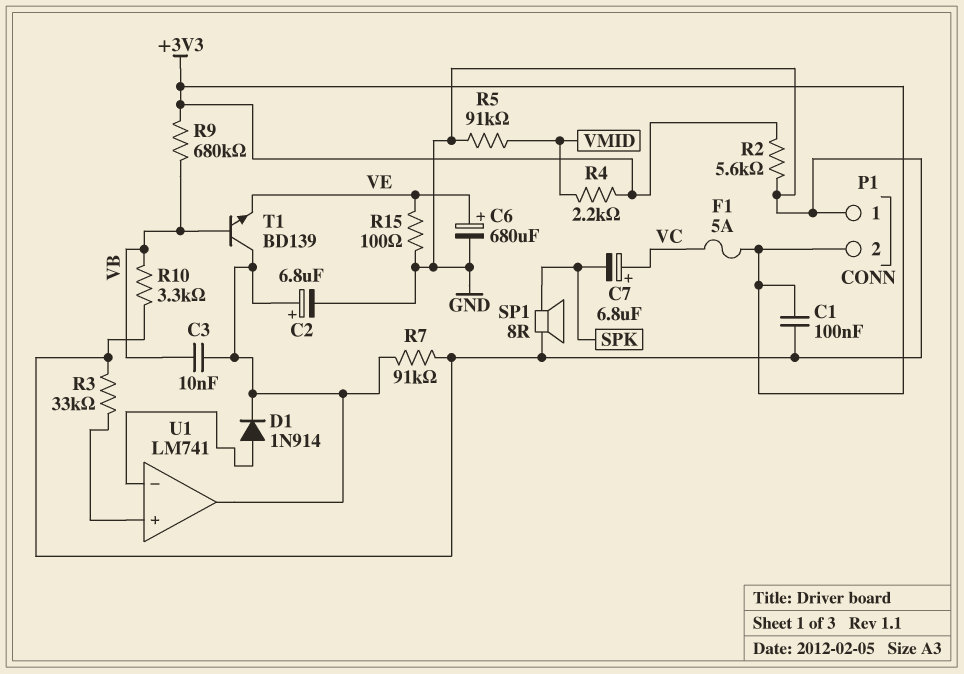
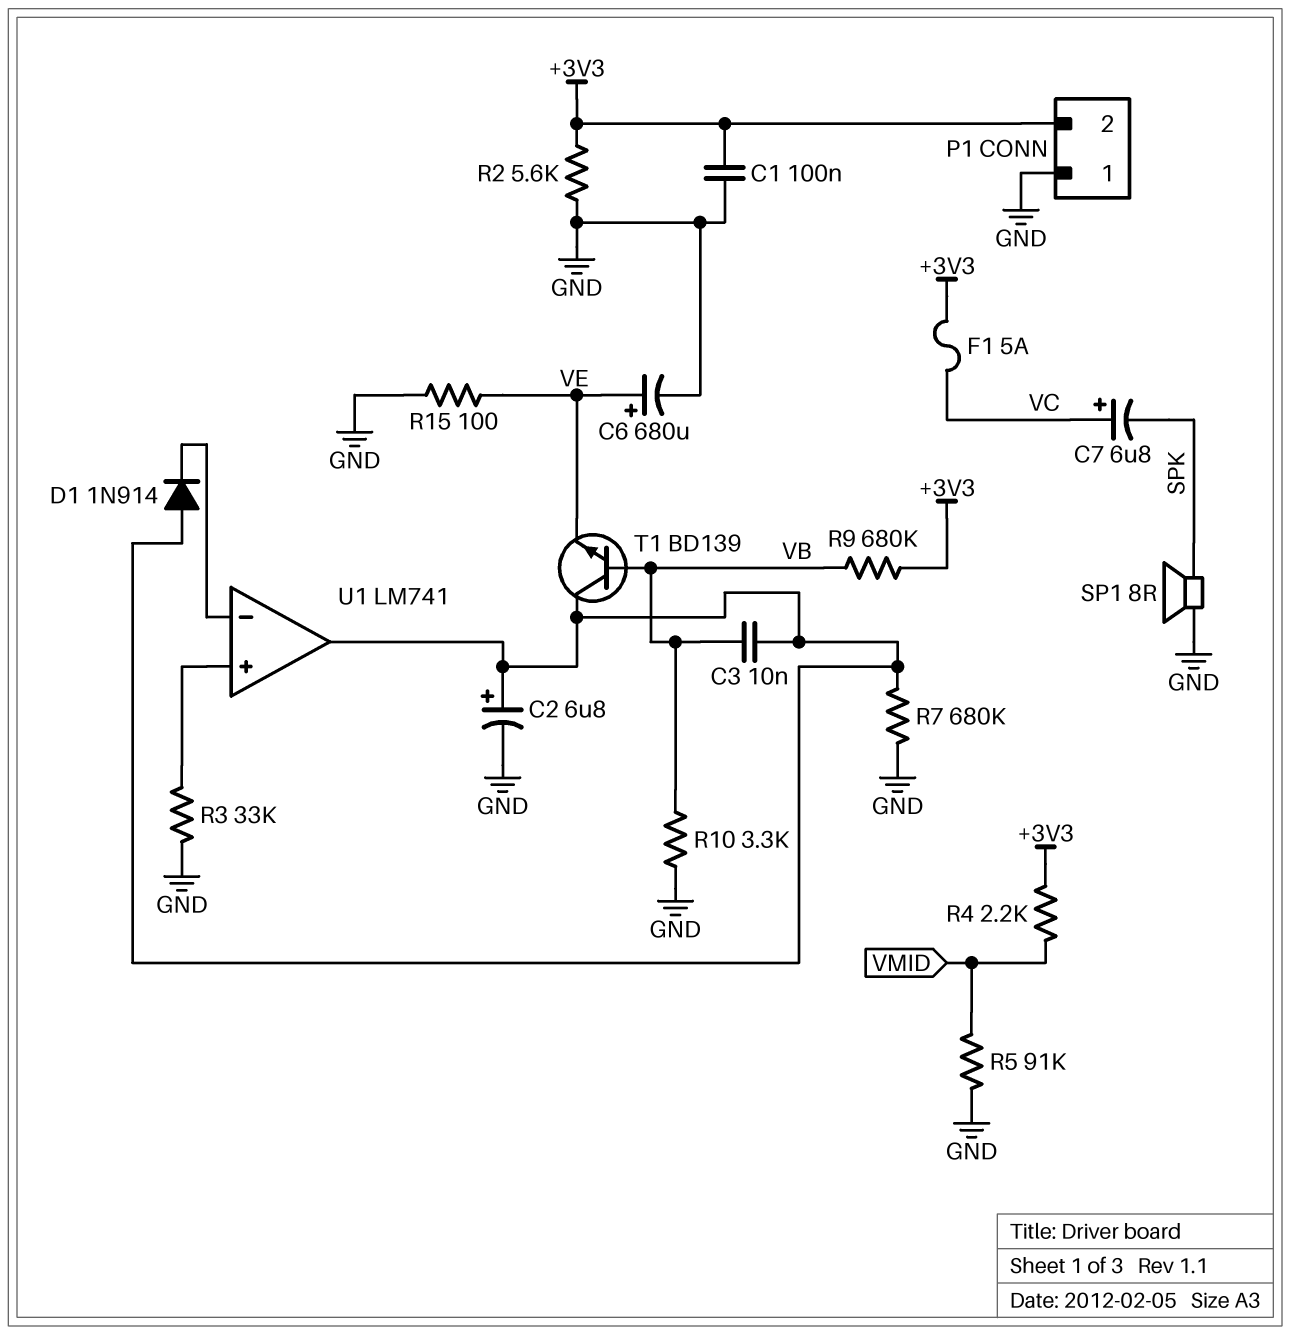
D1: diode 1N914 (A U1/in-, K U1/out) -> diode 1N914 (A U1/out, K U1/in-)
R7: 91k (GND, U1/out) -> 680k (GND, U1/out)

